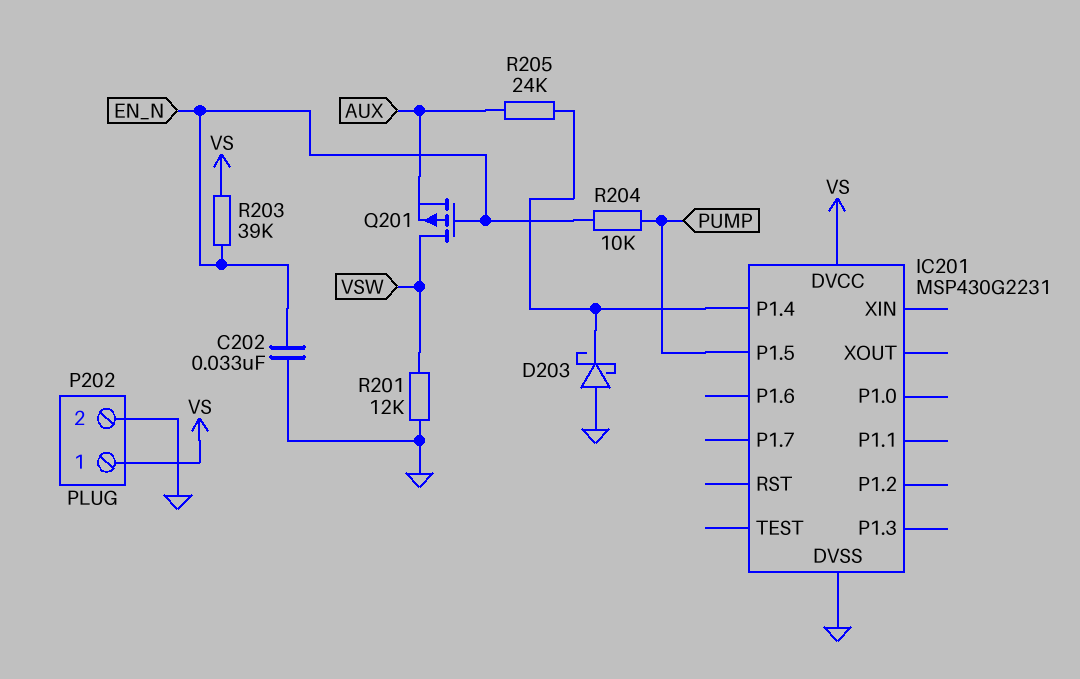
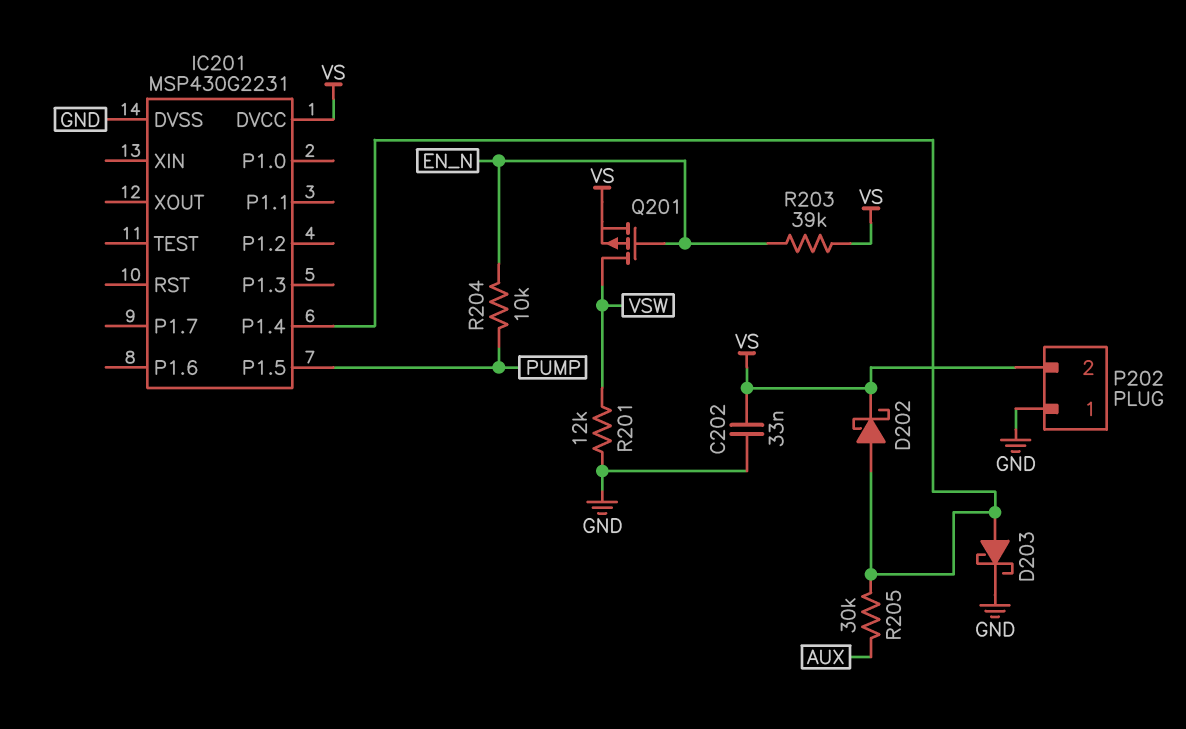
C202: 33nF (EN_N, GND) -> 33nF (GND, VS)
D202: none -> schottky (A IC201/P1.4, K VS)
D203: schottky (A GND, K IC201/P1.4) -> schottky (A IC201/P1.4, K GND)
P202 pin 1: VS -> GND
P202 pin 2: GND -> VS
Q201: PMOS (G EN_N, D VSW, S AUX) -> PMOS (G EN_N, D VSW, S VS)
R205: 24k (AUX, IC201/P1.4) -> 30k (AUX, IC201/P1.4)

